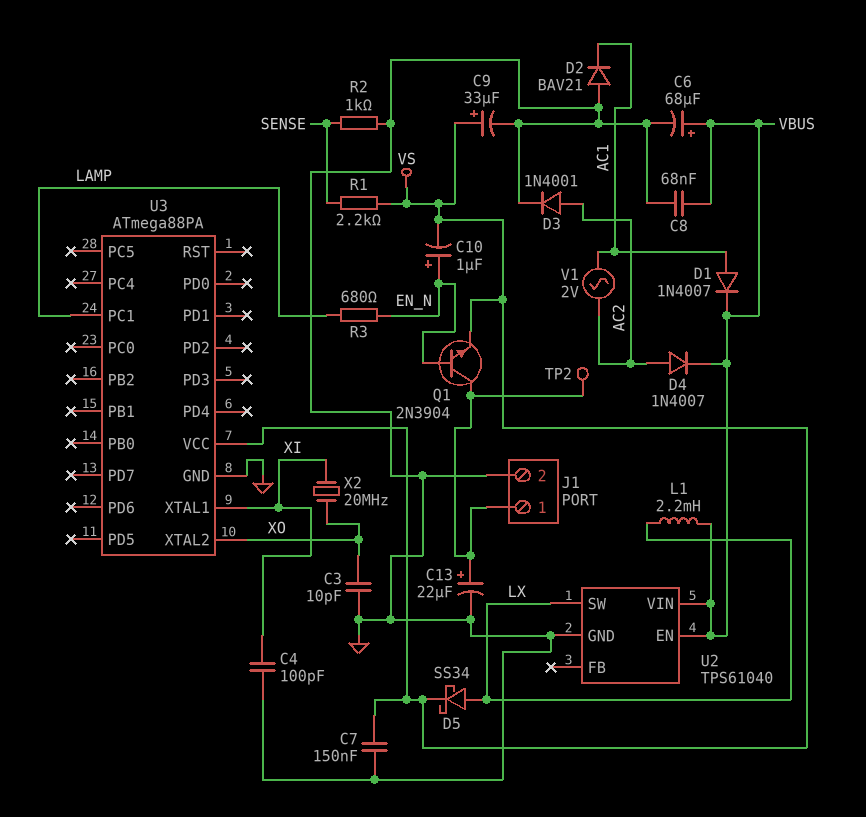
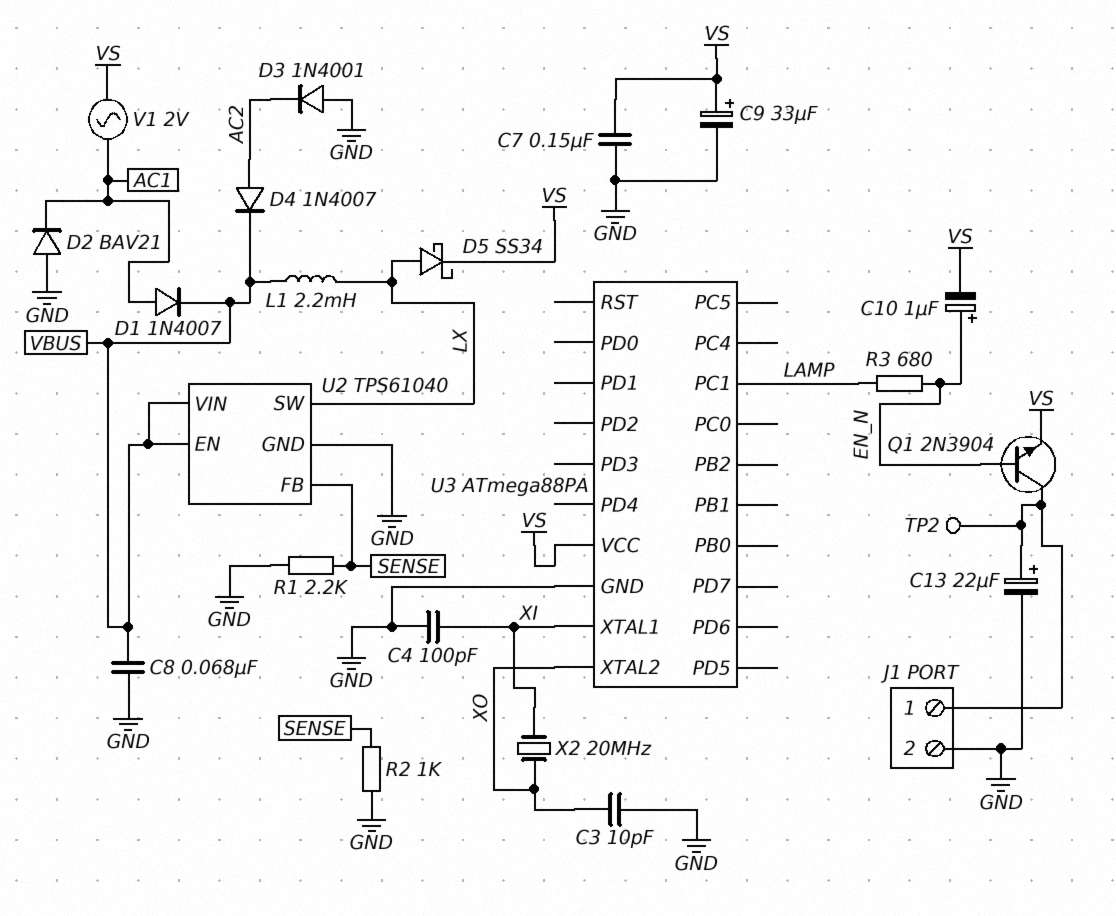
C6: 68uF (plus VBUS, minus GND) -> none
D3: diode 1N4001 (A AC2, K GND) -> diode 1N4001 (A GND, K AC2)
R1: 2.2k (SENSE, VS) -> 2.2k (GND, SENSE)
U2 pin FB: none -> SENSE
V1: AC 2V (AC1, AC2) -> AC 2V (AC1, VS)

